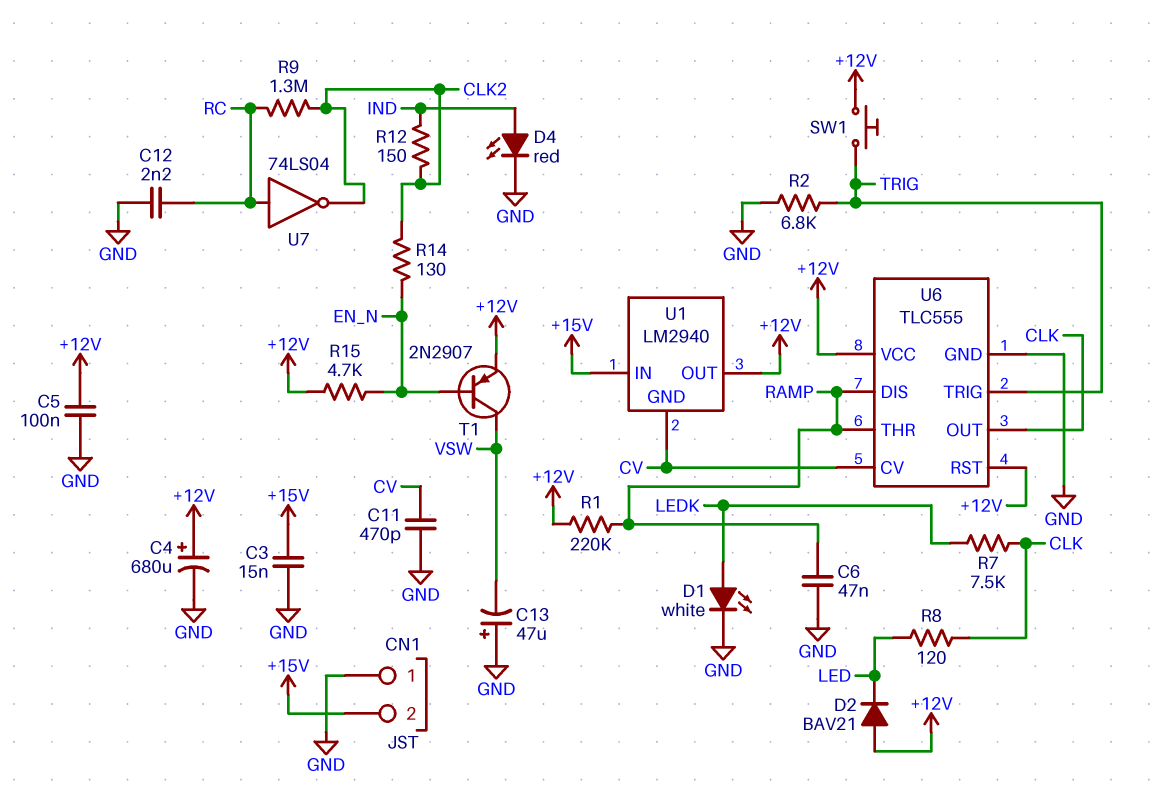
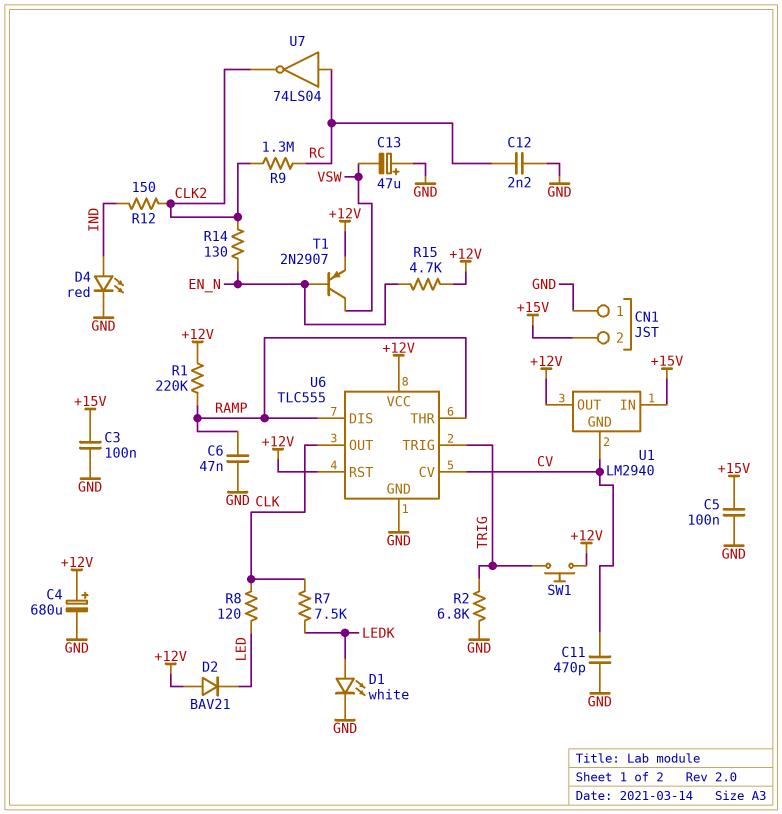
C3: 15nF (+15V, GND) -> 100nF (+15V, GND)
C5: 100nF (+12V, GND) -> 100nF (+15V, GND)

